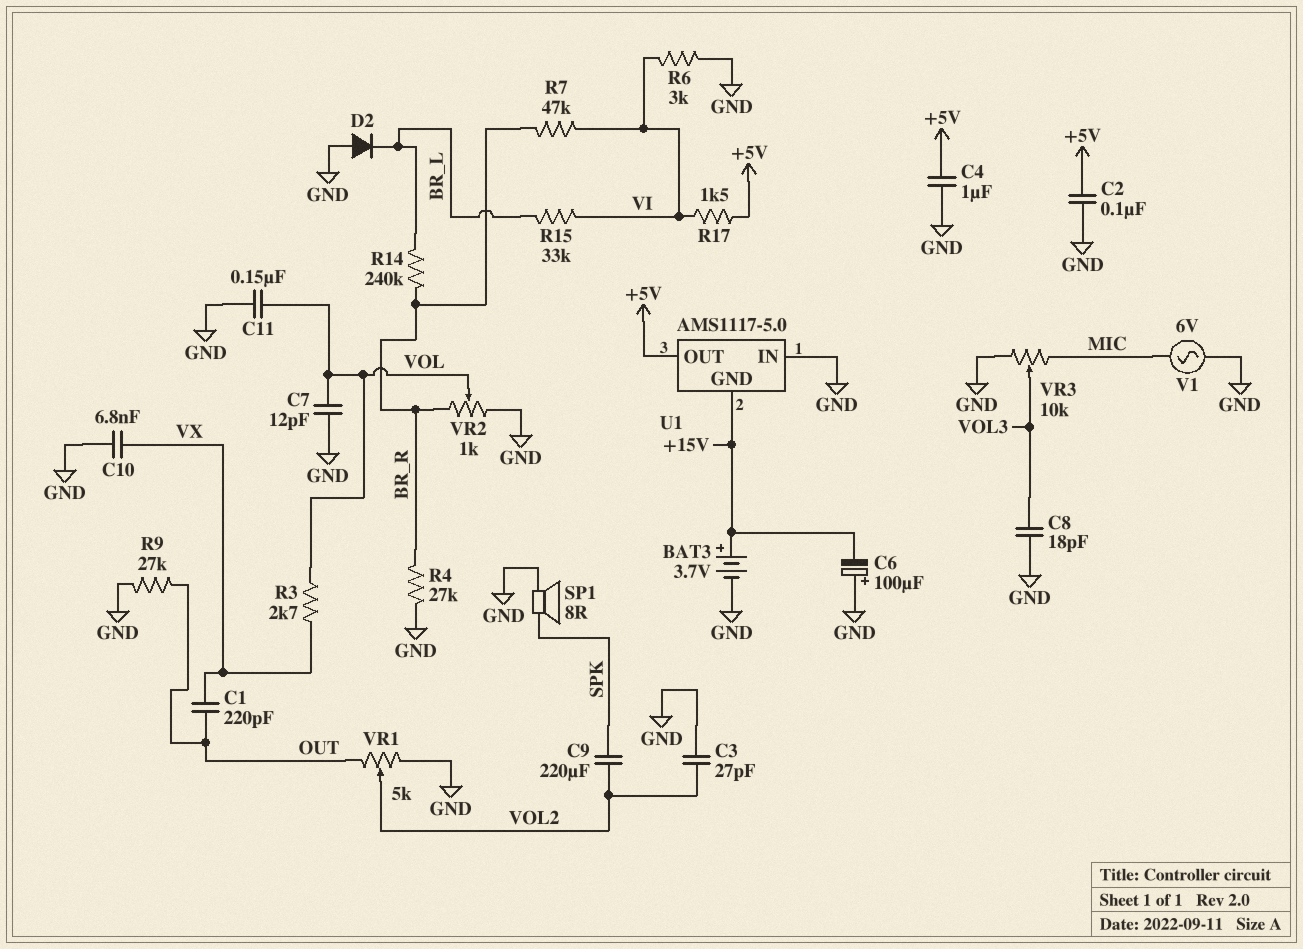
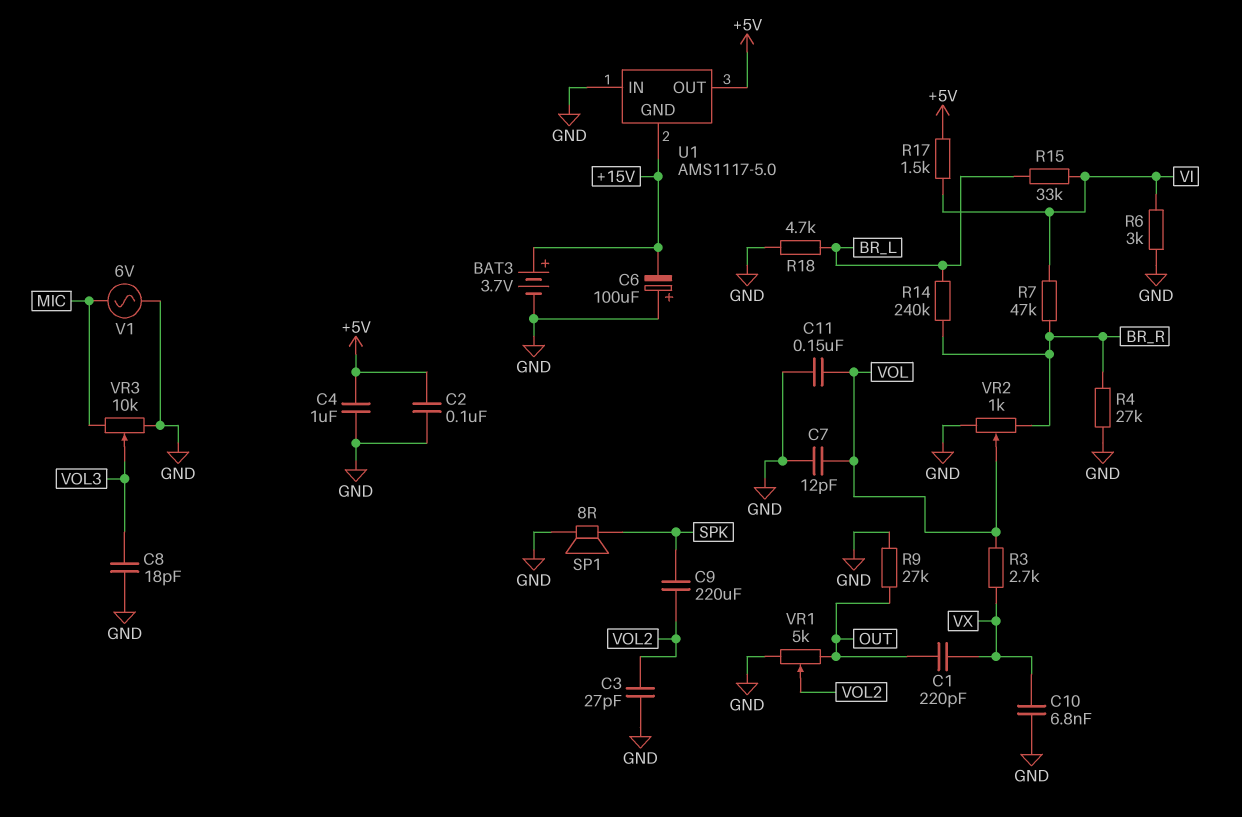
D2: diode (A GND, K BR_L) -> none
R18: none -> 4.7k (BR_L, GND)

